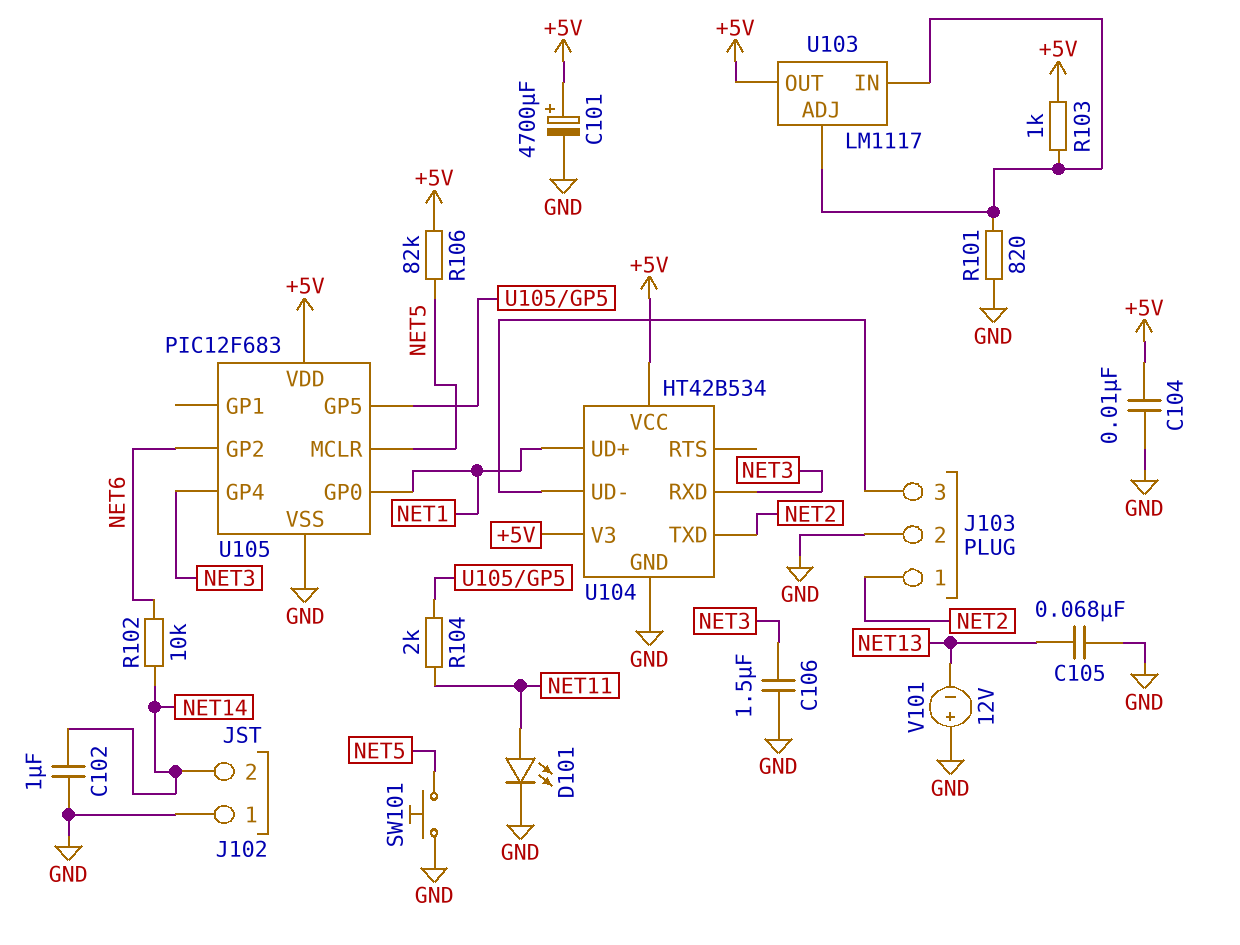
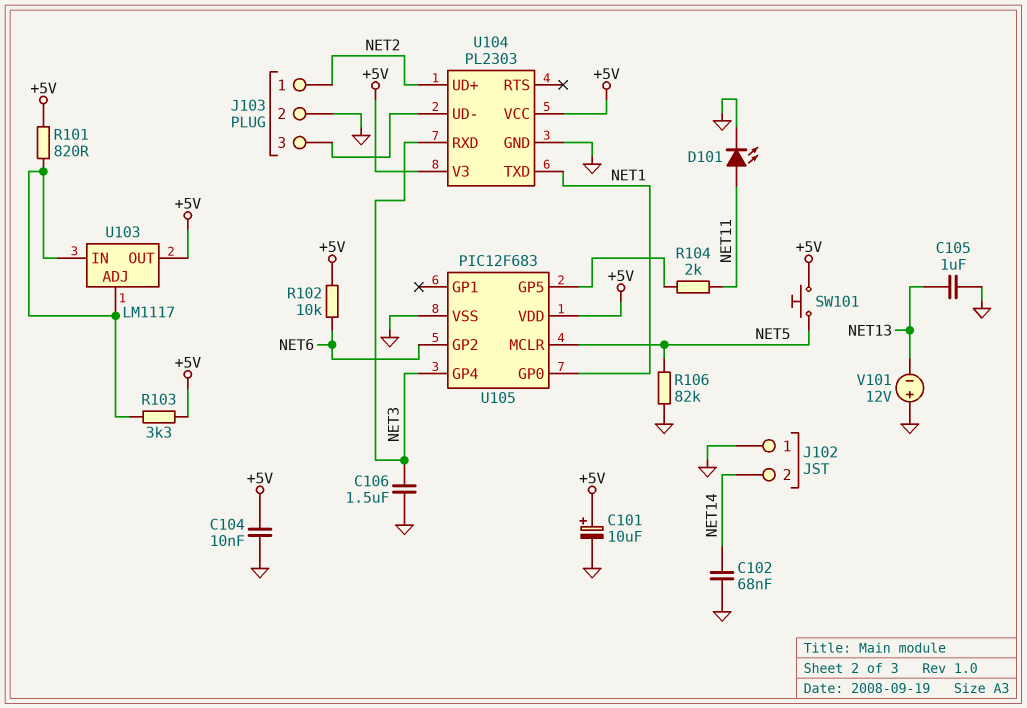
C101: 4700uF (plus +5V, minus GND) -> 10uF (plus +5V, minus GND)
C102: 1uF (GND, NET14) -> 68nF (GND, NET14)
C105: 68nF (GND, NET13) -> 1uF (GND, NET13)
R101: 820 (GND, U103/ADJ) -> 820 (+5V, U103/ADJ)
R102: 10k (NET6, NET14) -> 10k (+5V, NET6)
R103: 1k (+5V, U103/ADJ) -> 3.3k (+5V, U103/ADJ)
R106: 82k (+5V, NET5) -> 82k (GND, NET5)
SW101: button (GND, NET5) -> button (+5V, NET5)
U104: HT42B534 -> PL2303
U104 pin TXD: NET2 -> NET1
U104 pin UD+: NET1 -> NET2

